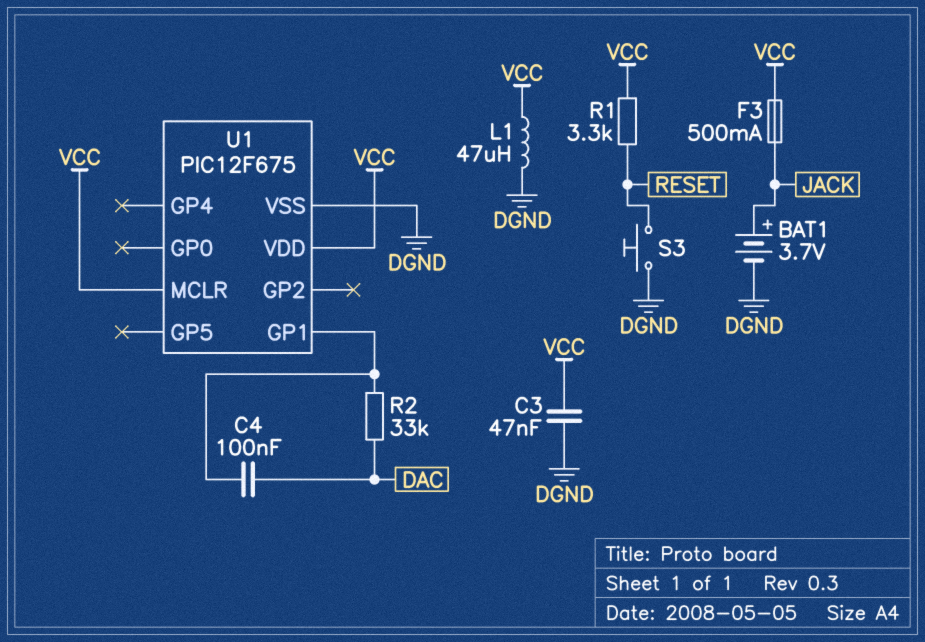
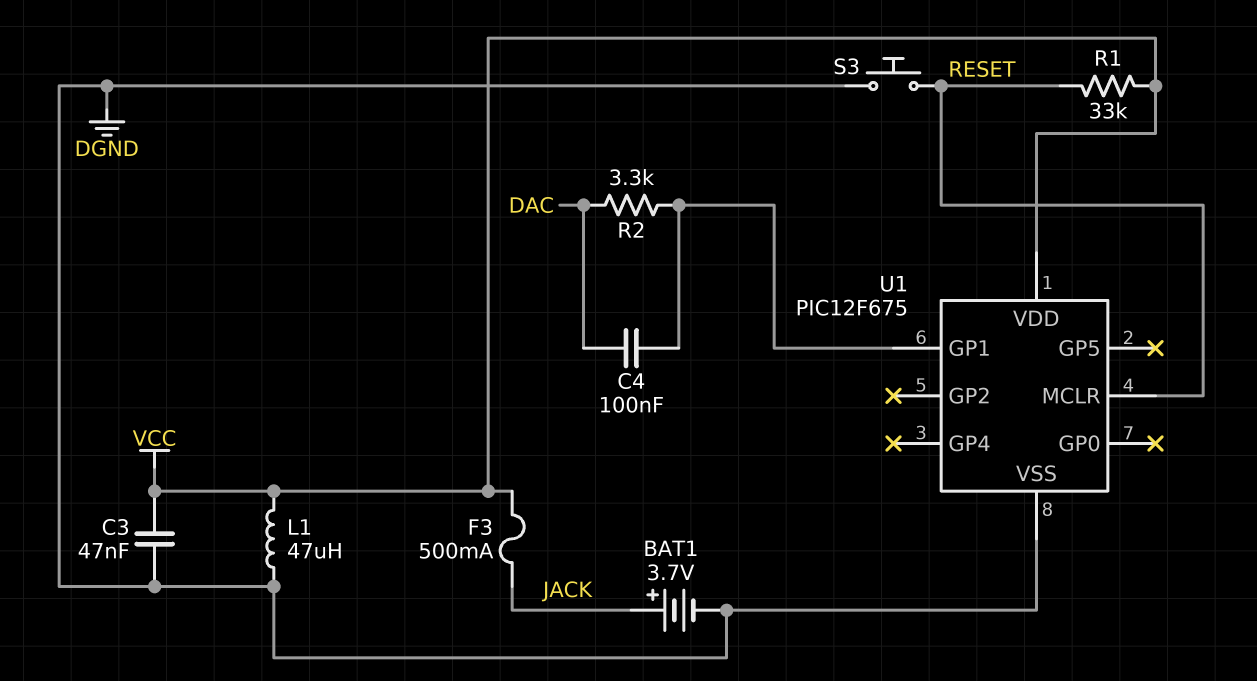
R1: 3.3k (RESET, VCC) -> 33k (RESET, VCC)
R2: 33k (DAC, U1/GP1) -> 3.3k (DAC, U1/GP1)
U1 pin MCLR: VCC -> RESET

